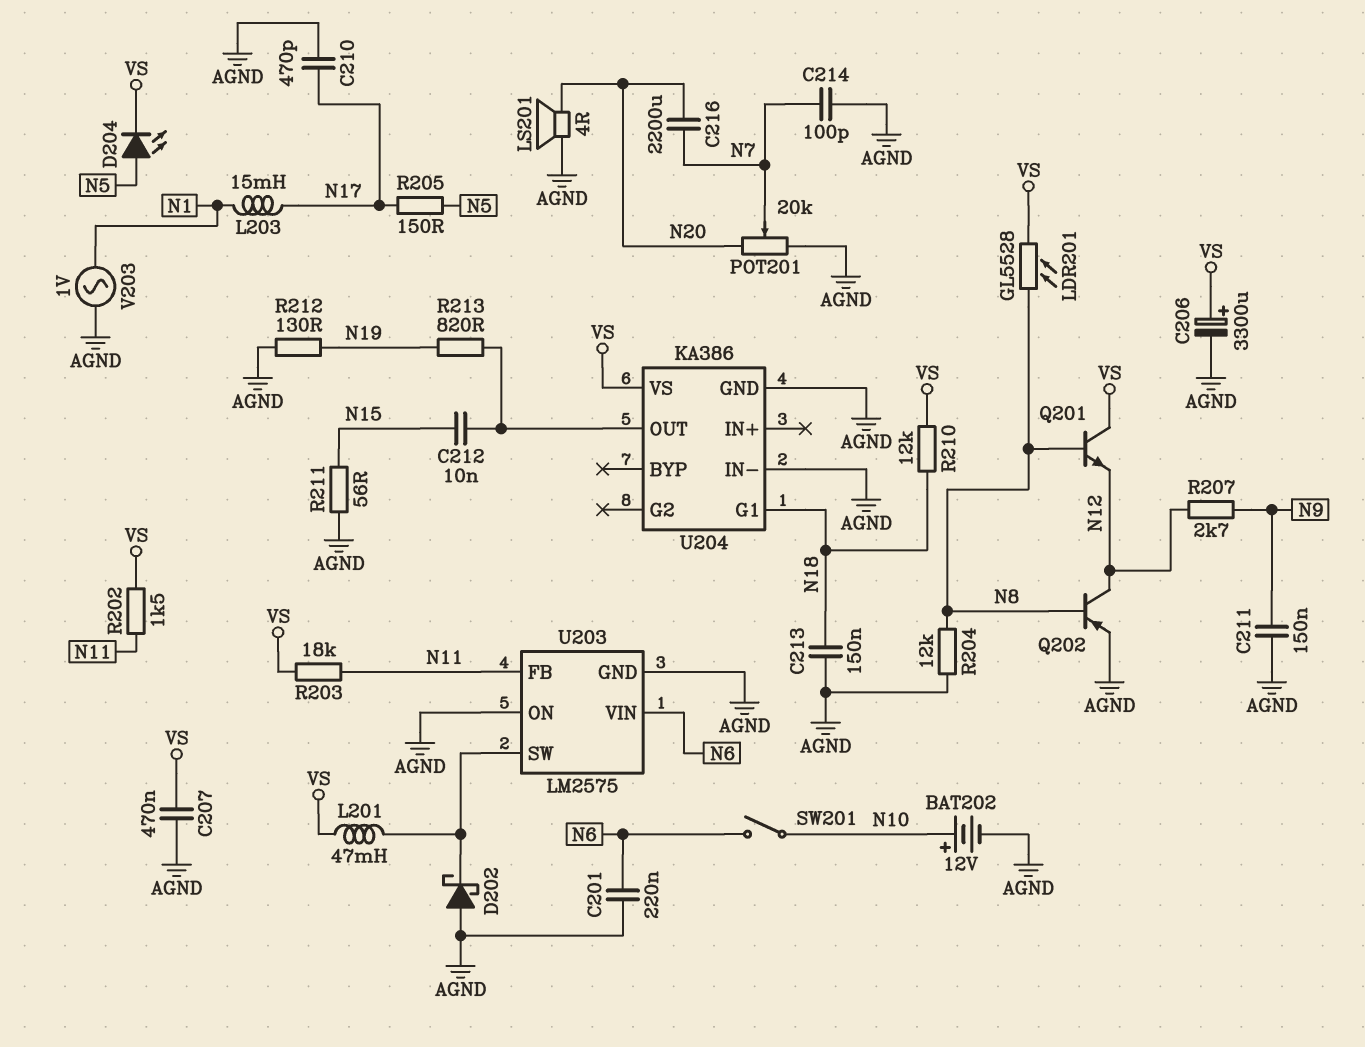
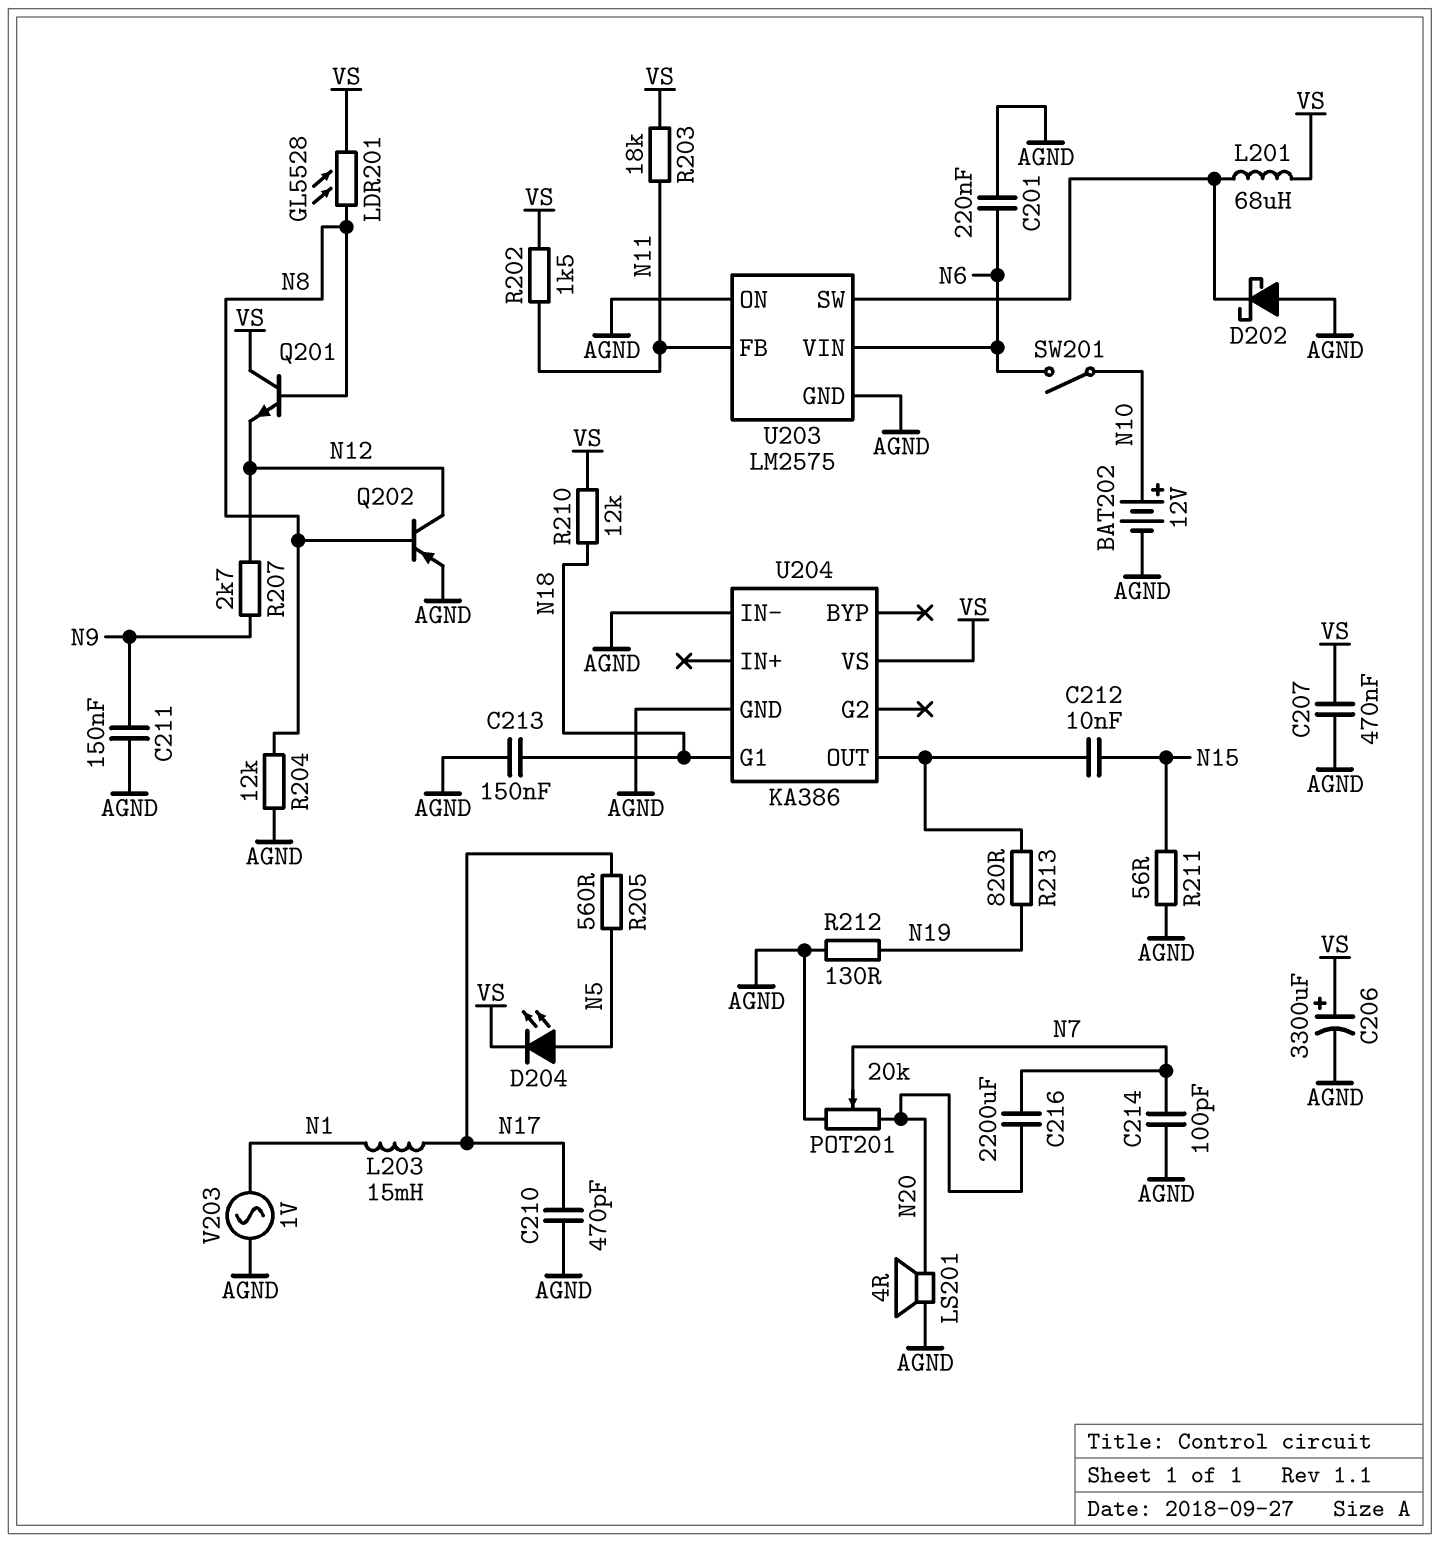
L201: 47mH (U203/SW, VS) -> 68uH (U203/SW, VS)
R205: 150 (N5, N17) -> 560 (N5, N17)

